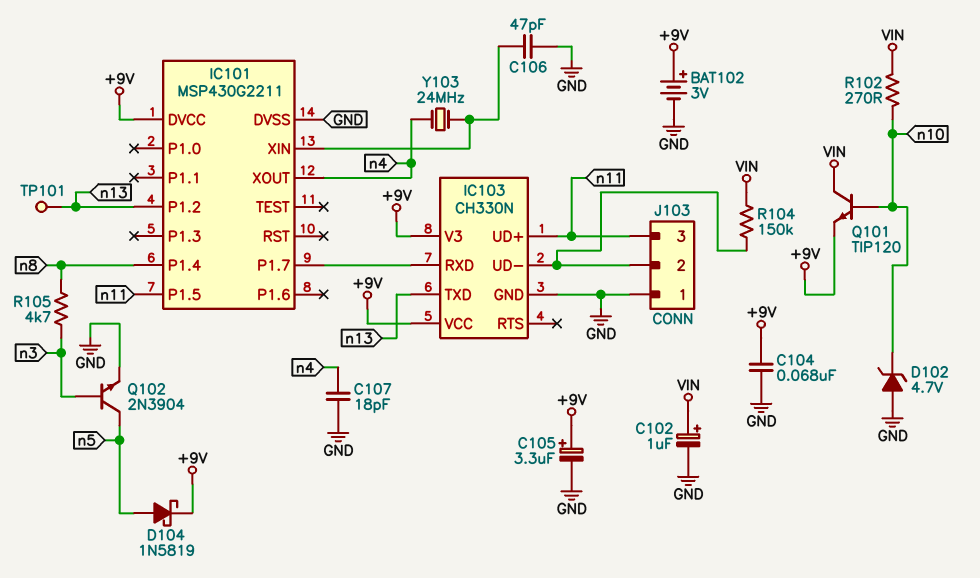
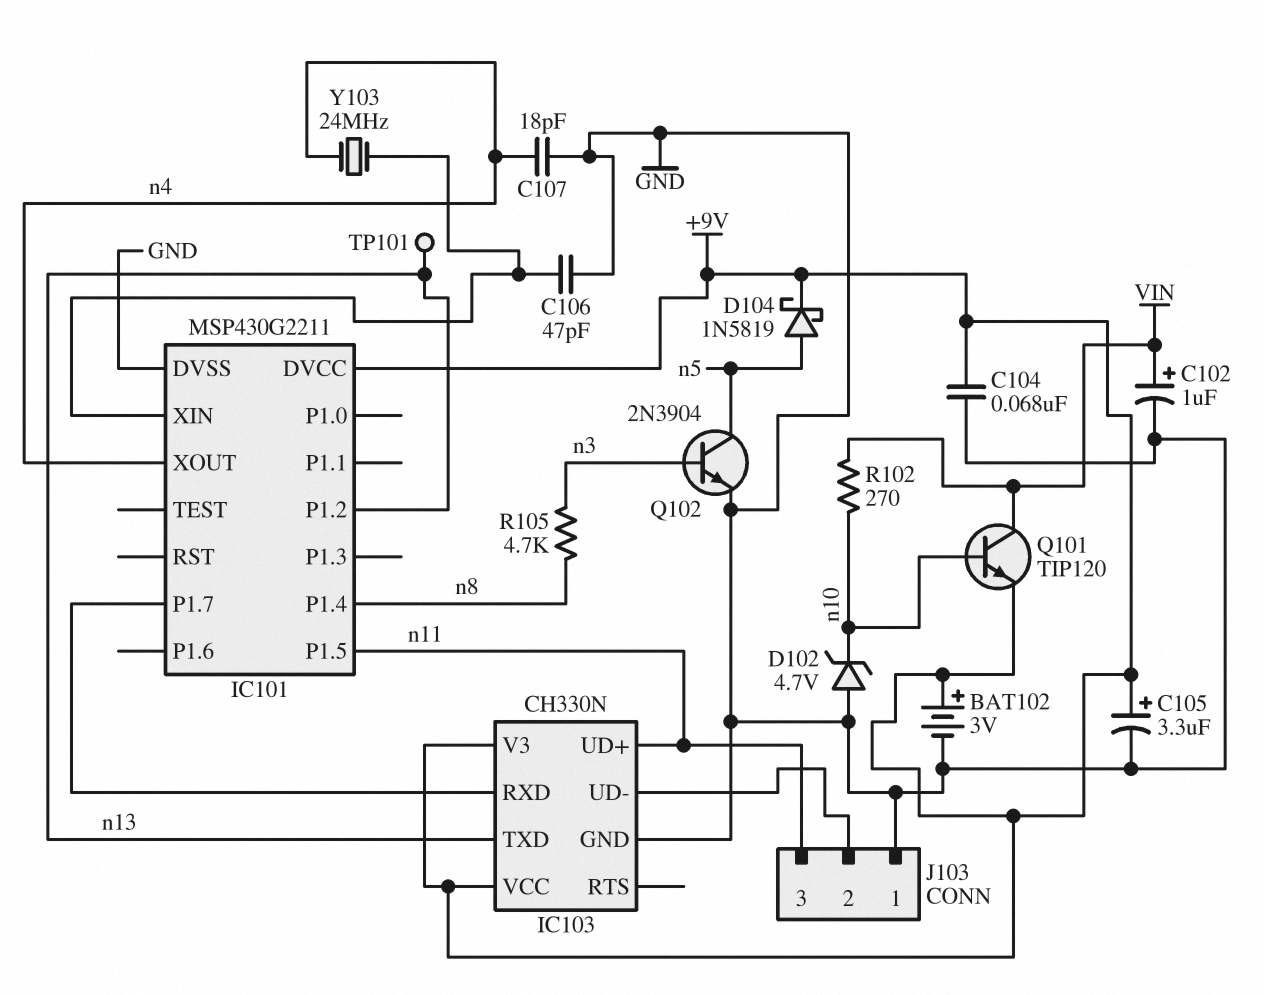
R104: 150k (IC103/UD-, VIN) -> none

